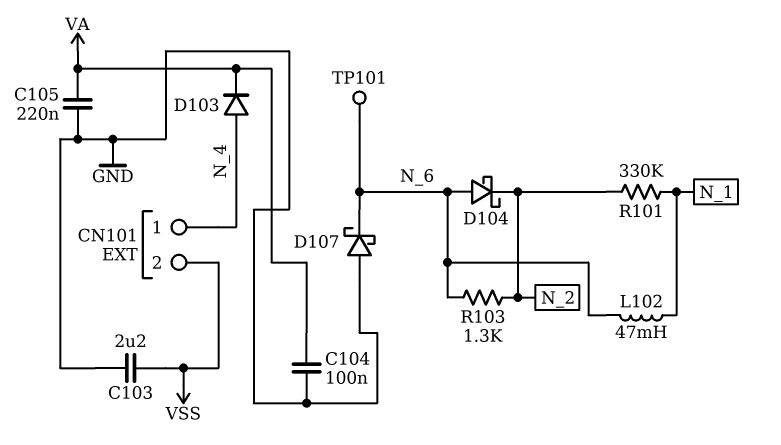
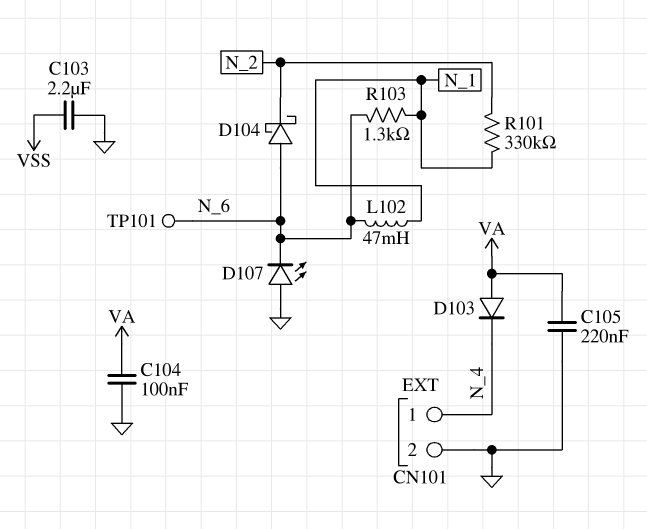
CN101 pin 2: VSS -> GND
D103: diode (A N_4, K VA) -> diode (A VA, K N_4)
D107: schottky (A GND, K N_6) -> LED (A GND, K N_6)
R103: 1.3k (N_2, N_6) -> 1.3k (N_1, N_6)

